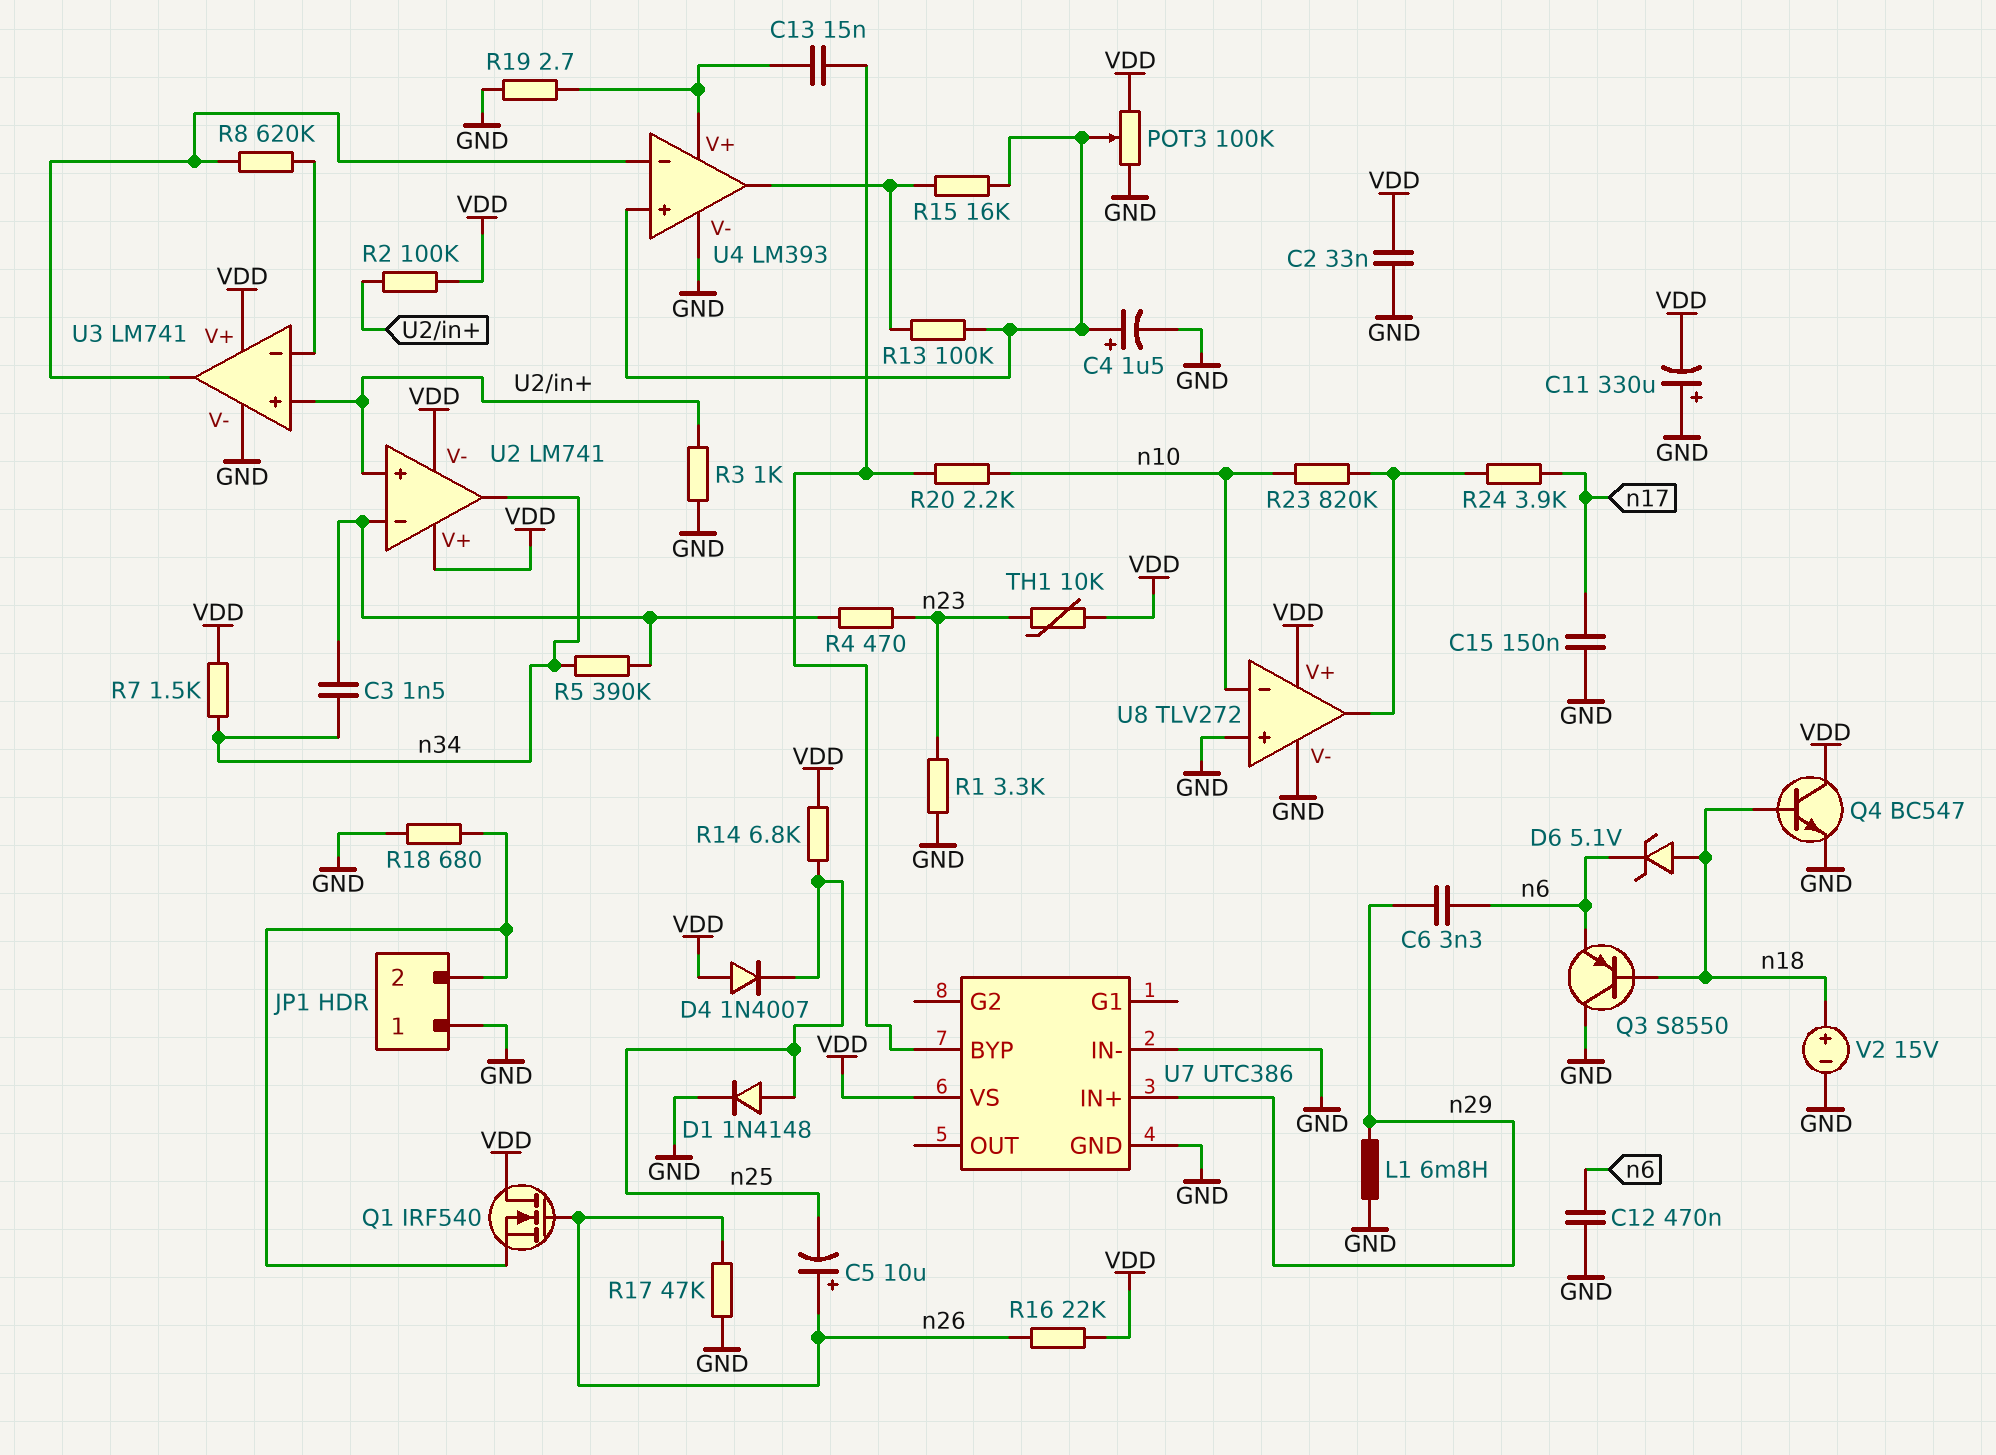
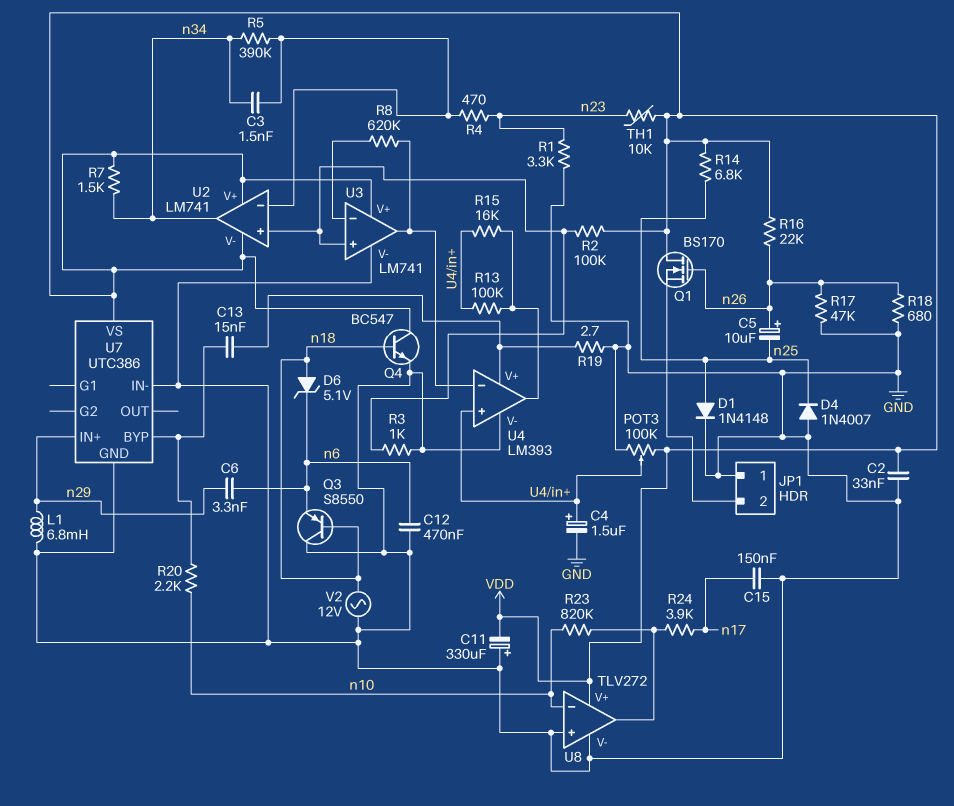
D4: diode 1N4007 (A VDD, K n25) -> diode 1N4007 (A GND, K n25)
Q1: NMOS IRF540 (G n26, D VDD, S JP1/2) -> NMOS BS170 (G n26, D VDD, S JP1/2)
R18: 680 (GND, JP1/2) -> 680 (GND, n26)
V2: 15V (plus n18, minus GND) -> AC 12V (GND, n18)

